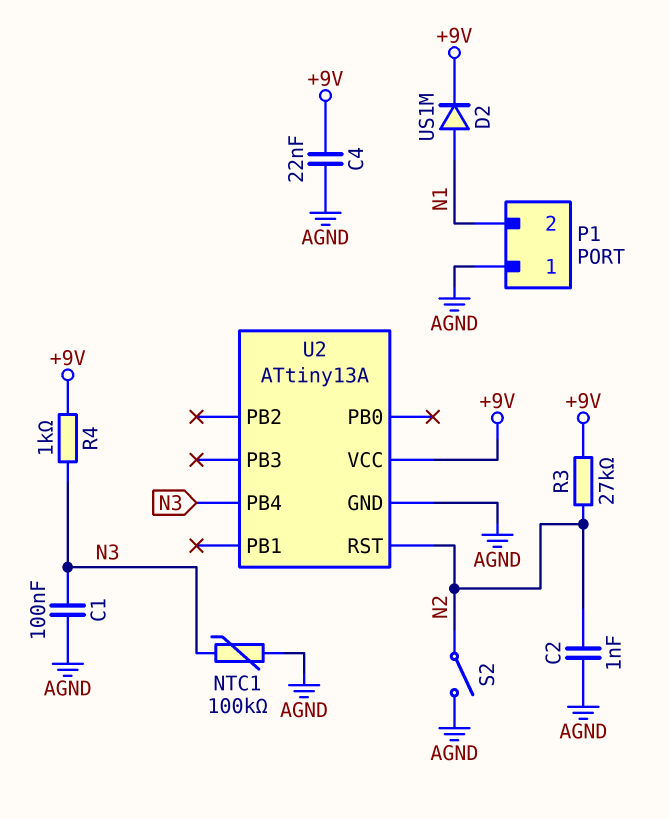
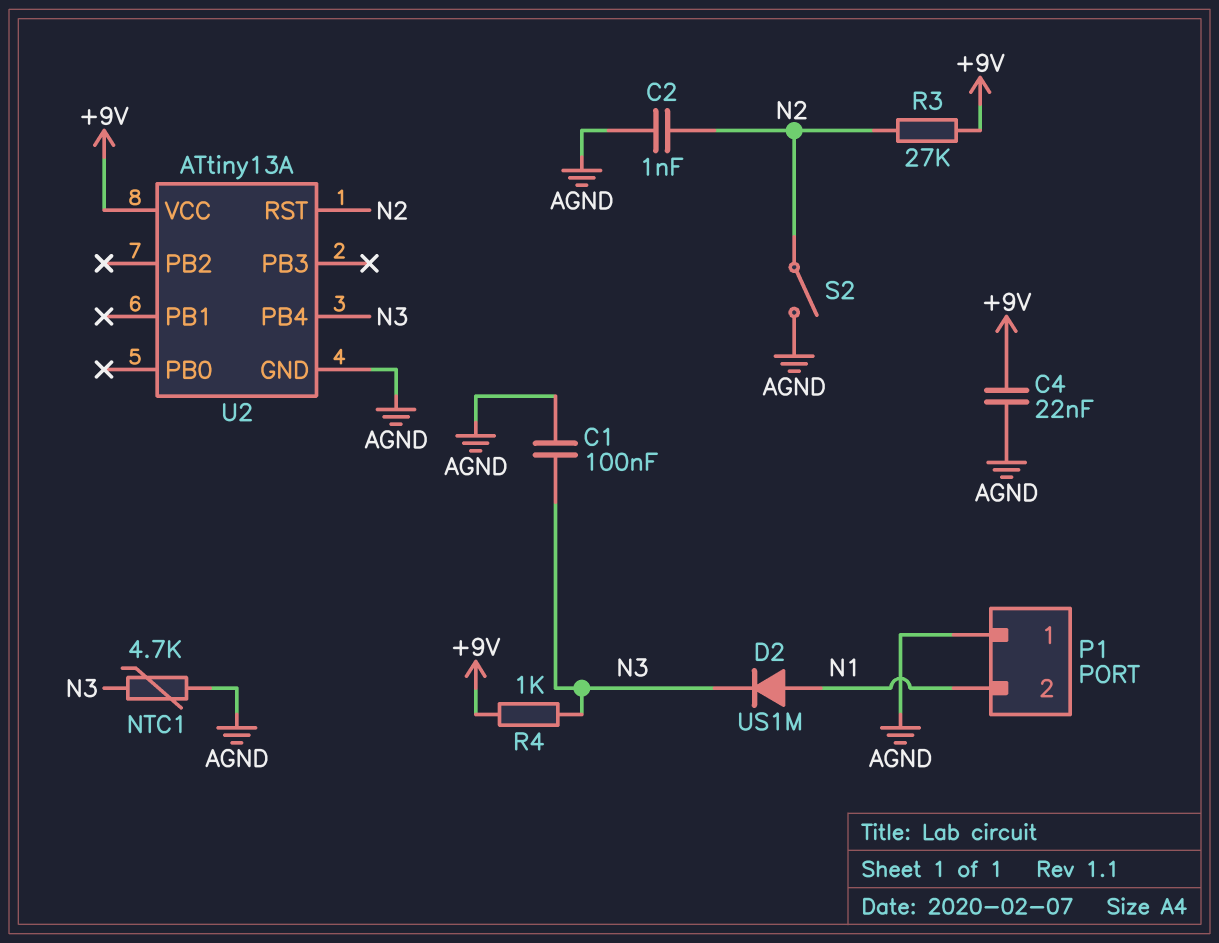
D2: diode US1M (A N1, K +9V) -> diode US1M (A N1, K N3)
NTC1: 100k (AGND, N3) -> 4.7k (AGND, N3)

